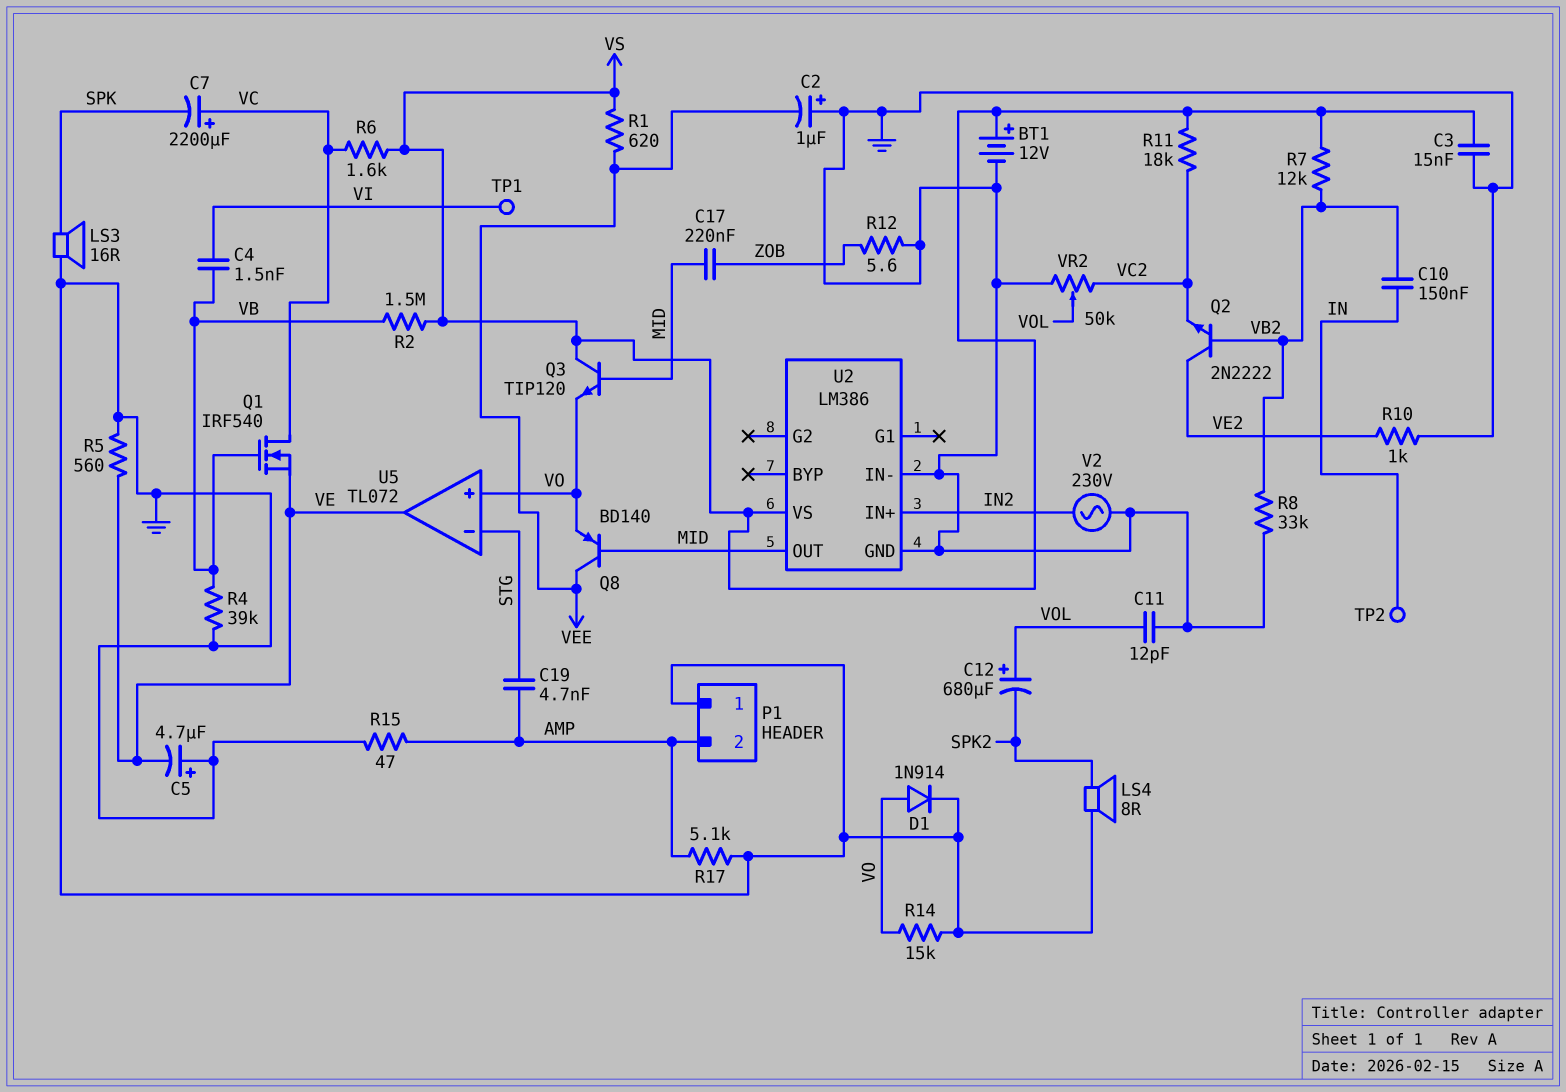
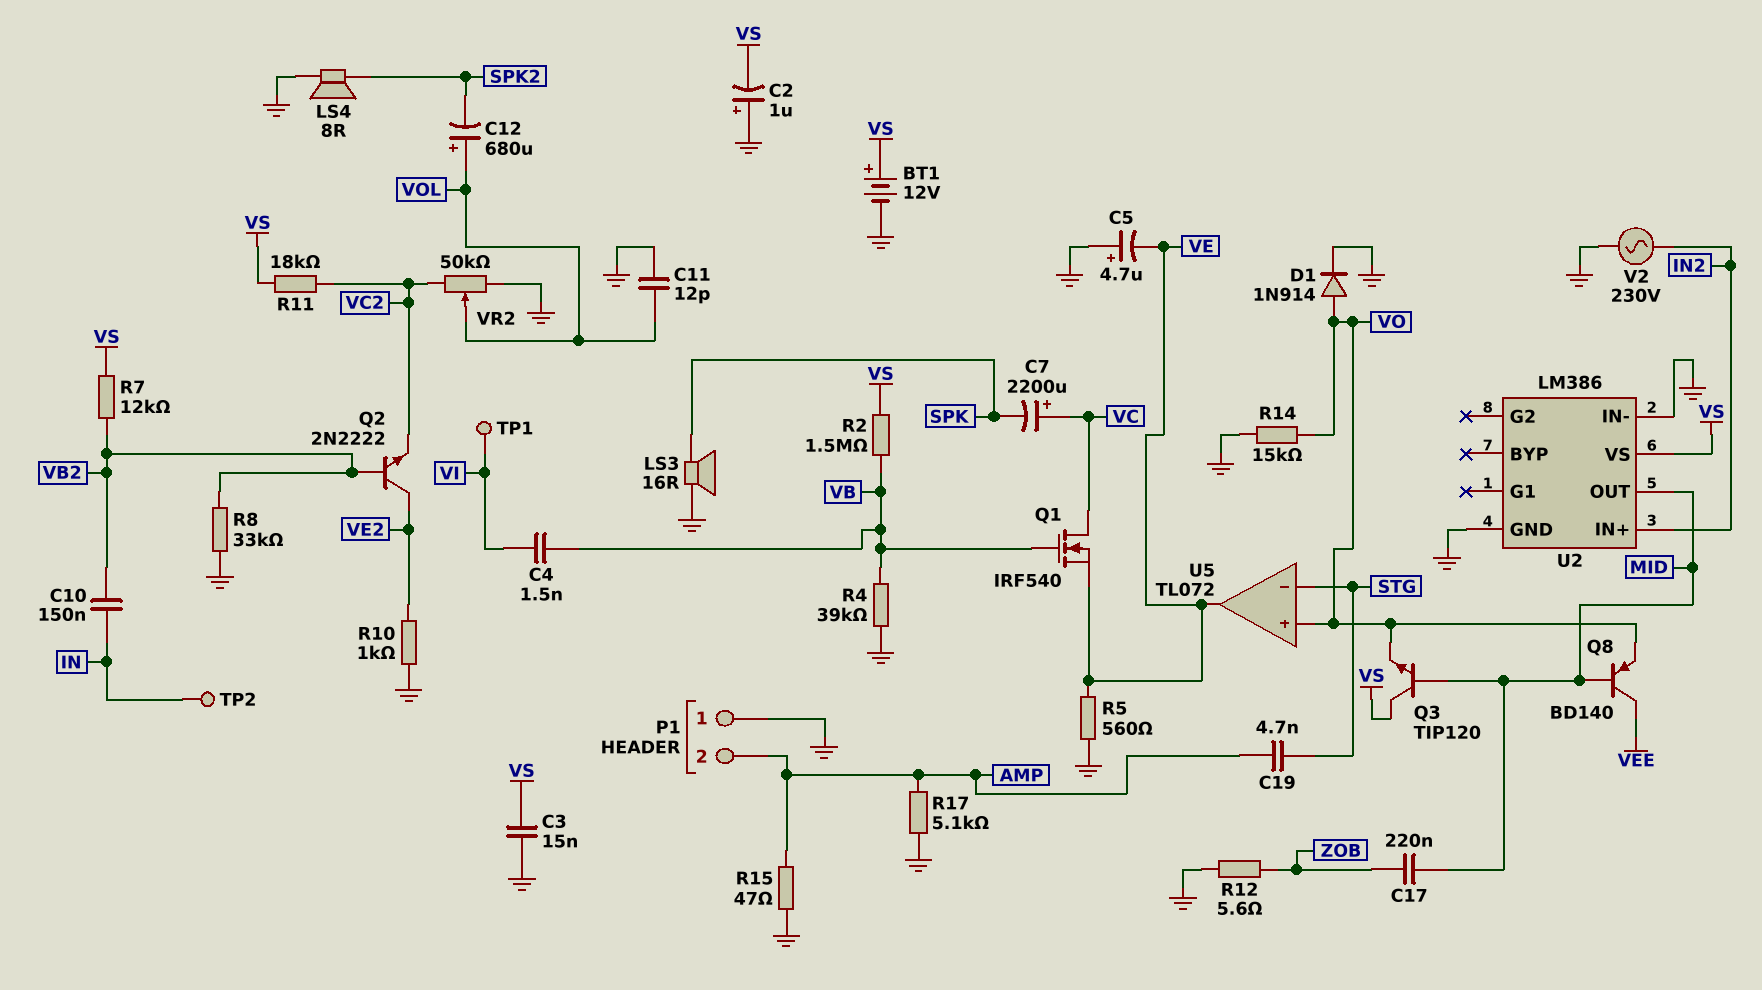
C2: 1uF (plus GND, minus VEE) -> 1uF (plus GND, minus VS)
R1: 620 (VEE, VS) -> none
R6: 1.6k (VC, VS) -> none

